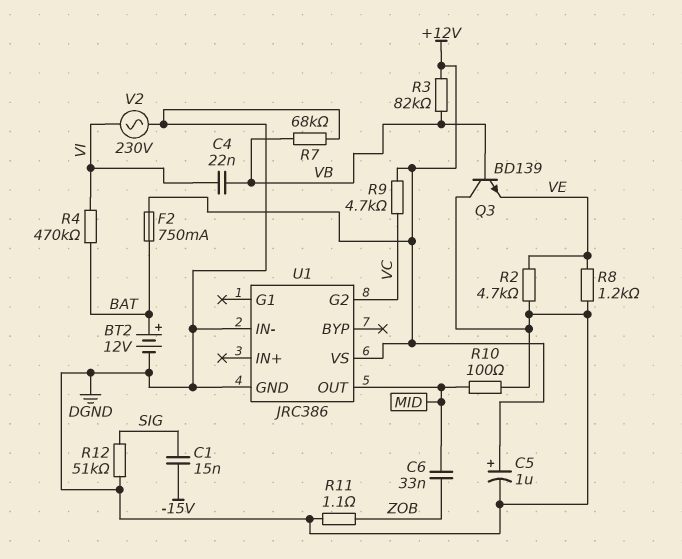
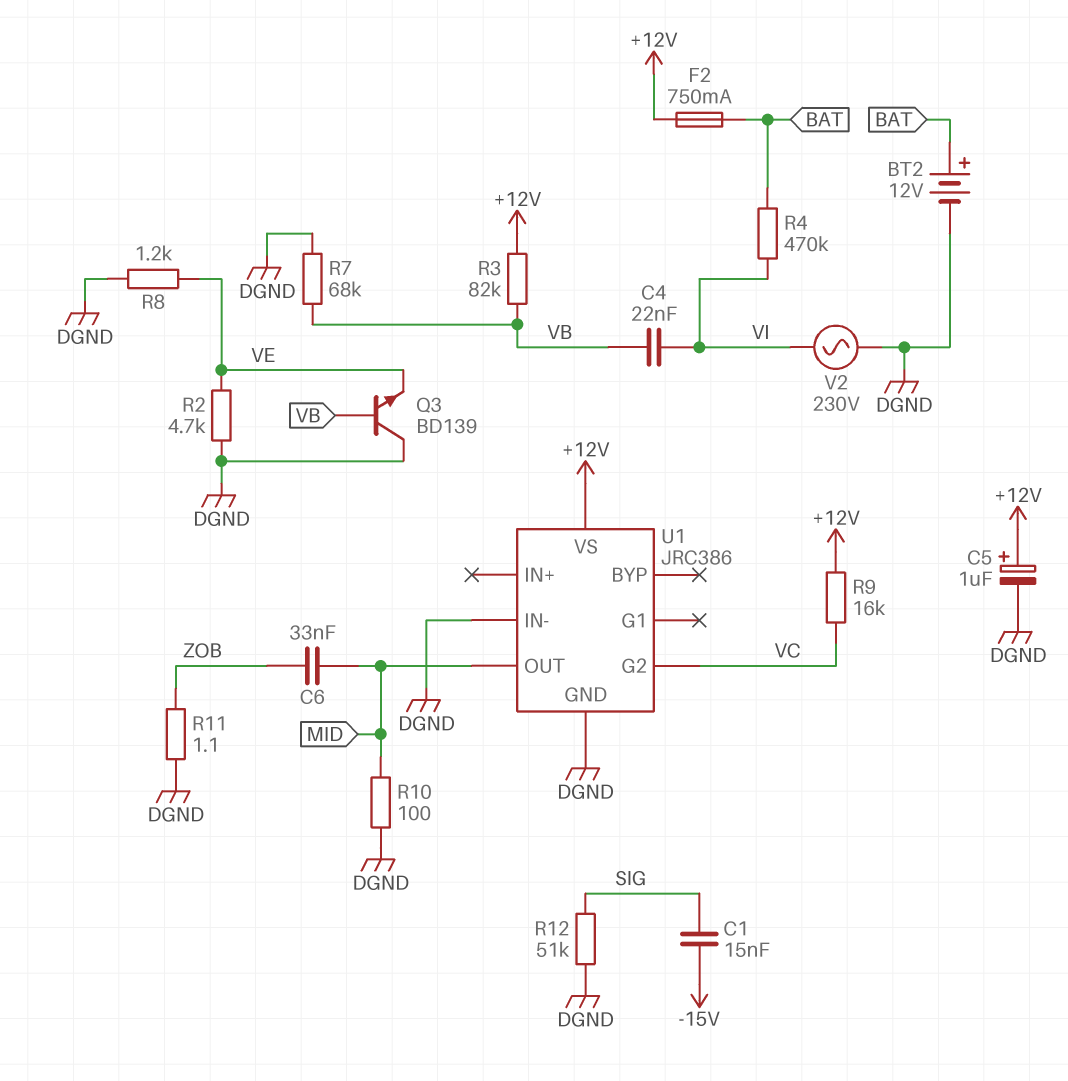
R9: 4.7k (+12V, VC) -> 16k (+12V, VC)

